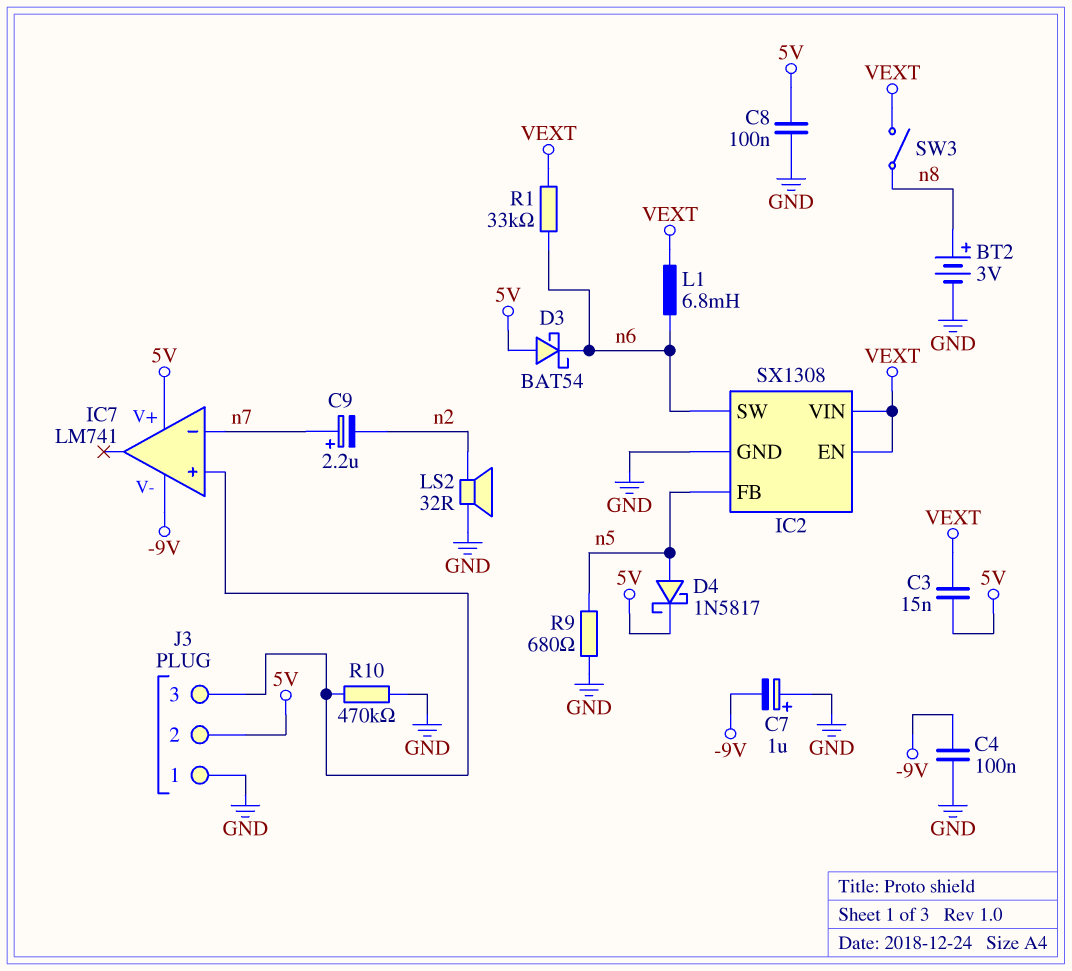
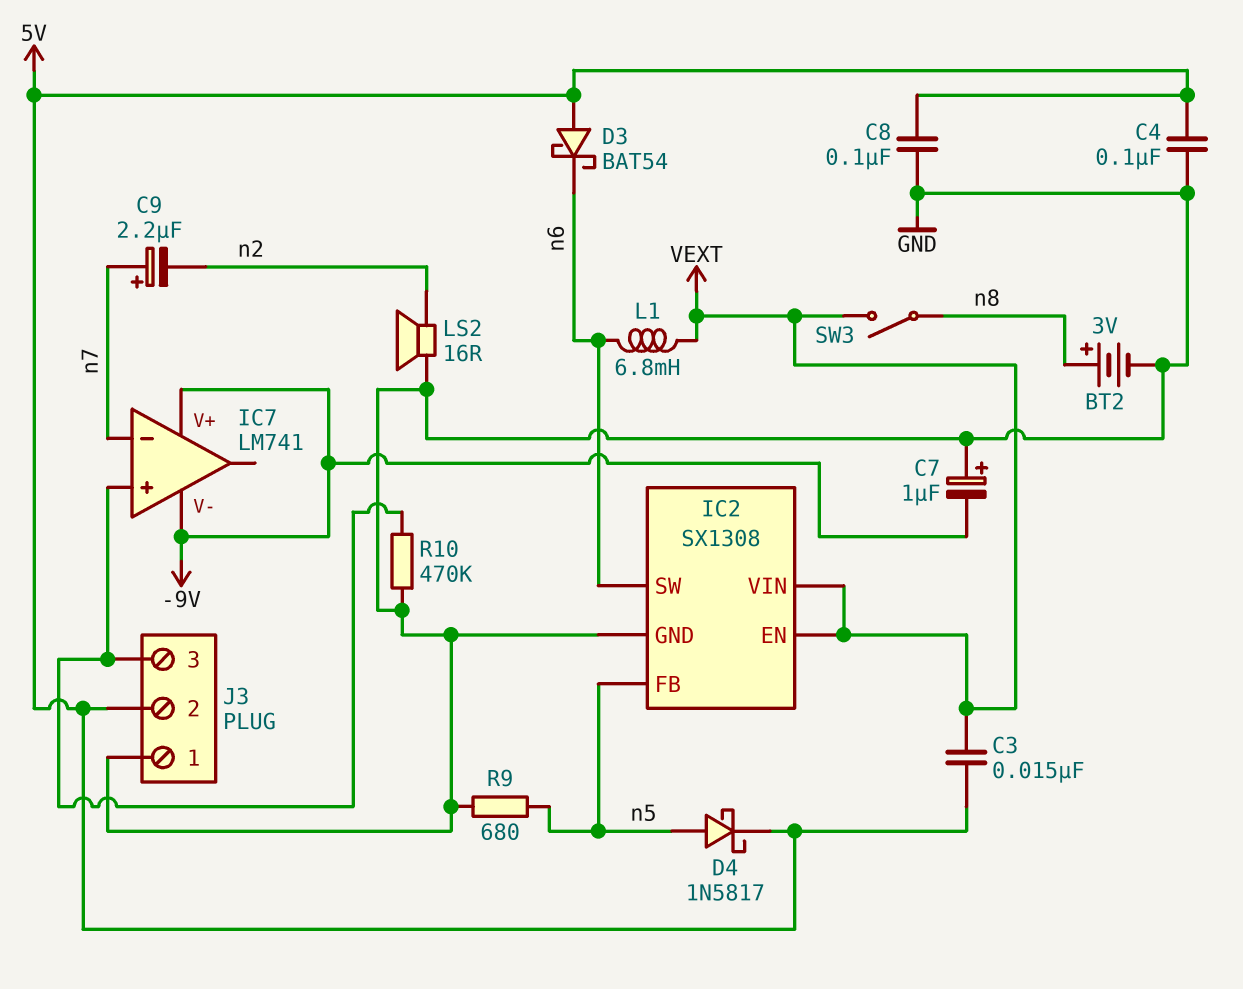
C4: 100nF (-9V, GND) -> 100nF (5V, GND)
IC7 pin V+: 5V -> -9V
LS2: speaker 32R (GND, n2) -> speaker 16R (GND, n2)
R1: 33k (VEXT, n6) -> none

